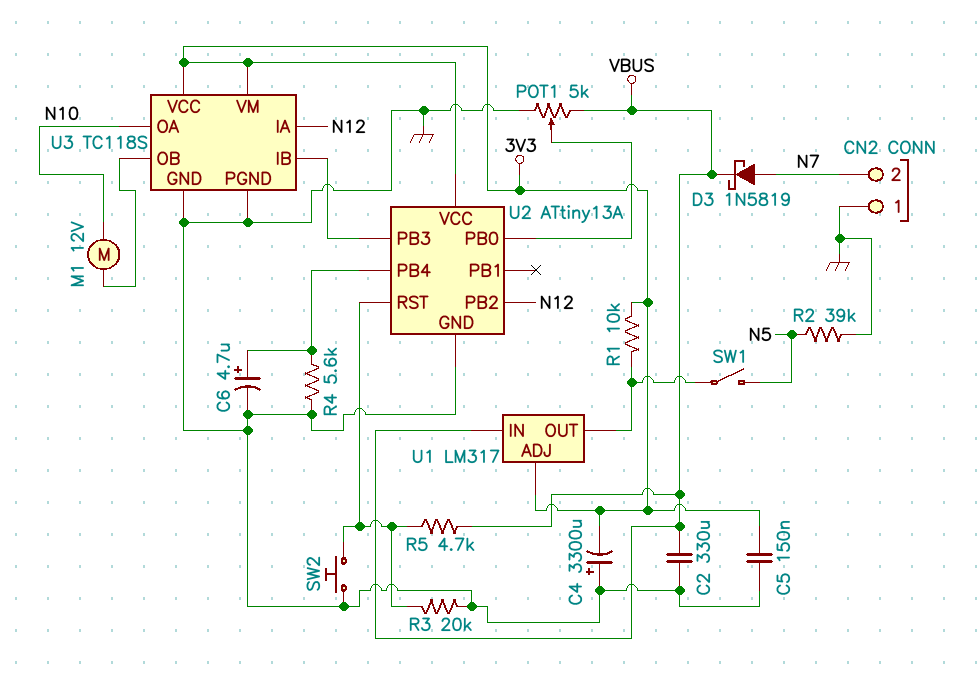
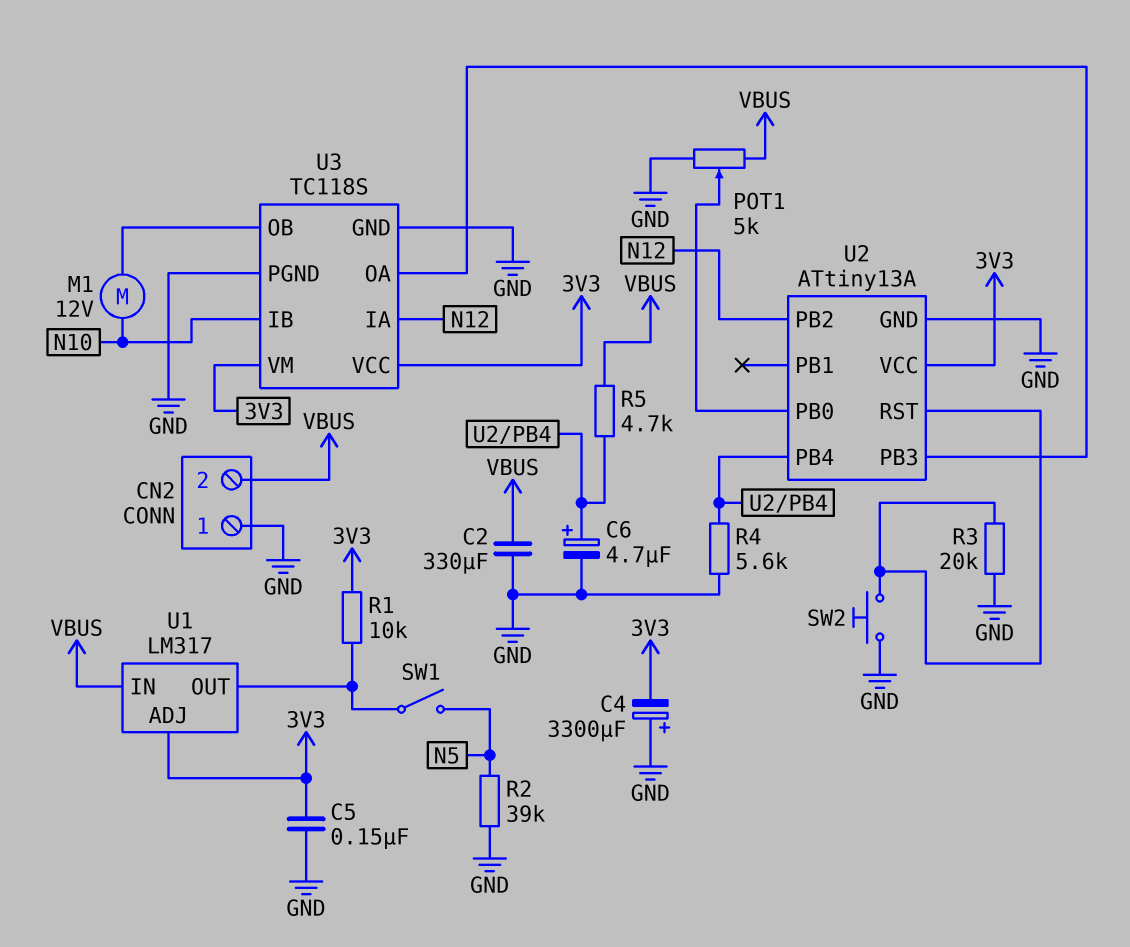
CN2 pin 2: N7 -> VBUS
D3: schottky 1N5819 (A N7, K VBUS) -> none
R5: 4.7k (U2/RST, VBUS) -> 4.7k (U2/PB4, VBUS)
U3 pin IB: U2/PB3 -> N10
U3 pin OA: N10 -> U2/PB3

